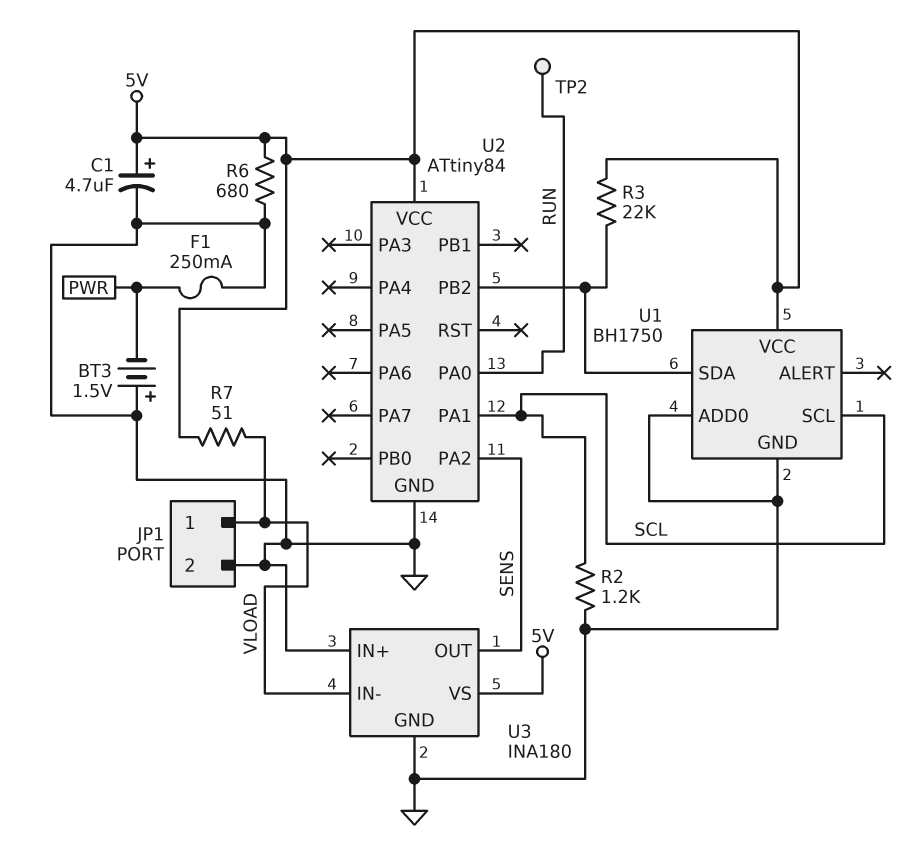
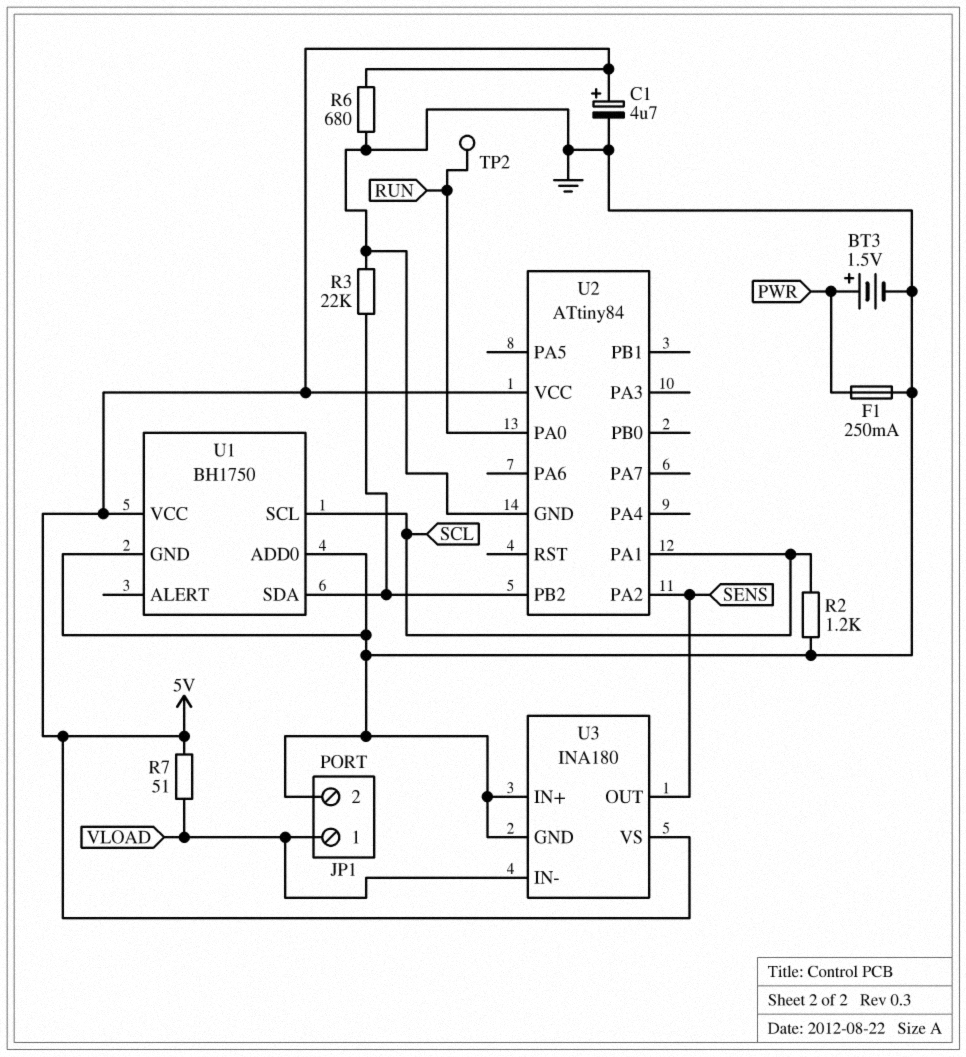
BT3: 1.5V (plus GND, minus PWR) -> 1.5V (plus PWR, minus GND)
R3: 22k (5V, U1/SDA) -> 22k (GND, U1/SDA)

